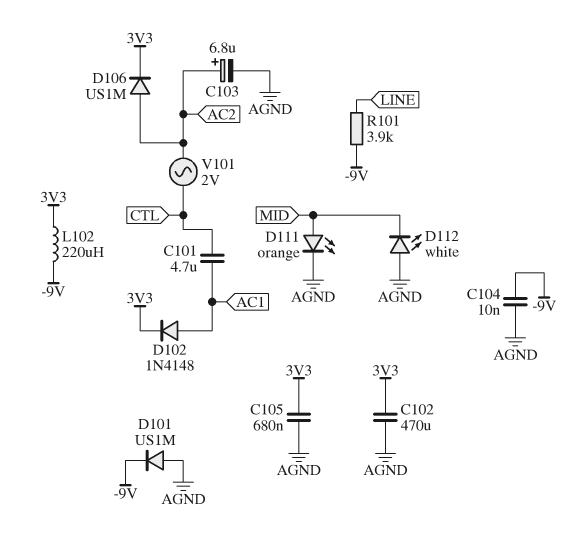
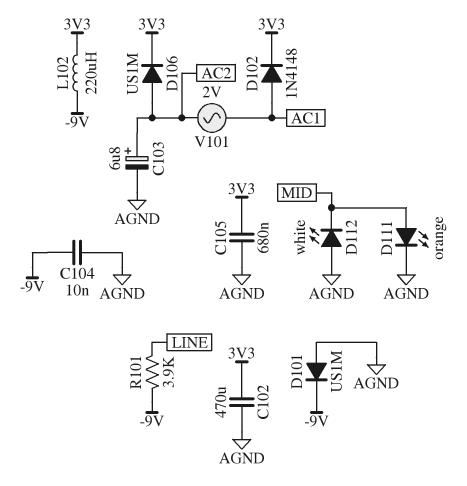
C101: 4.7uF (AC1, CTL) -> none
V101: AC 2V (AC2, CTL) -> AC 2V (AC1, AC2)

